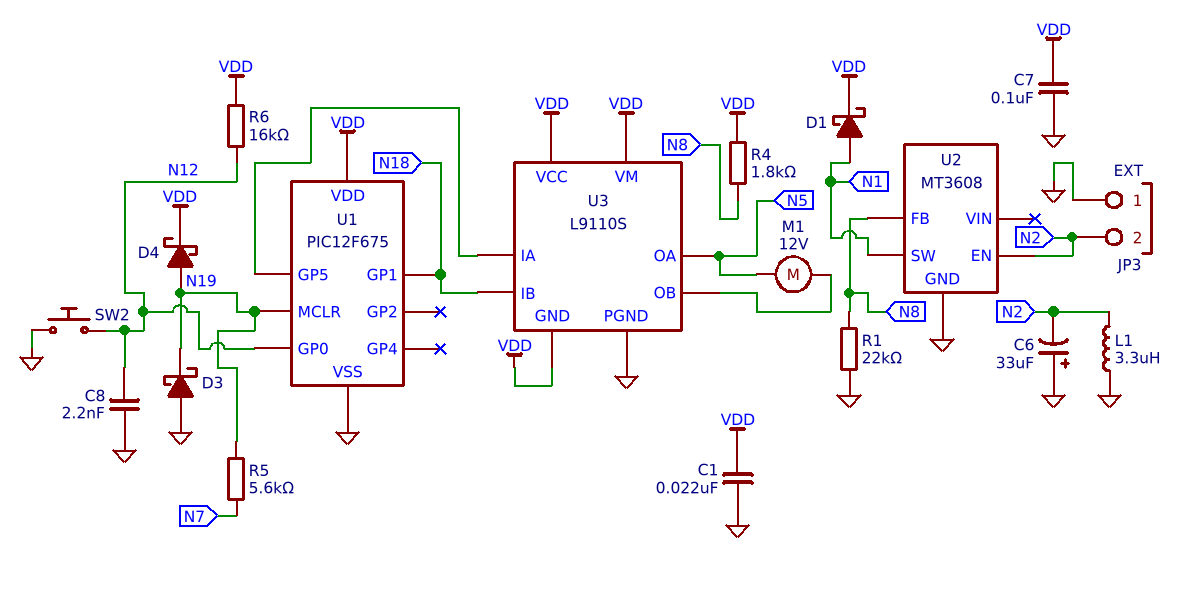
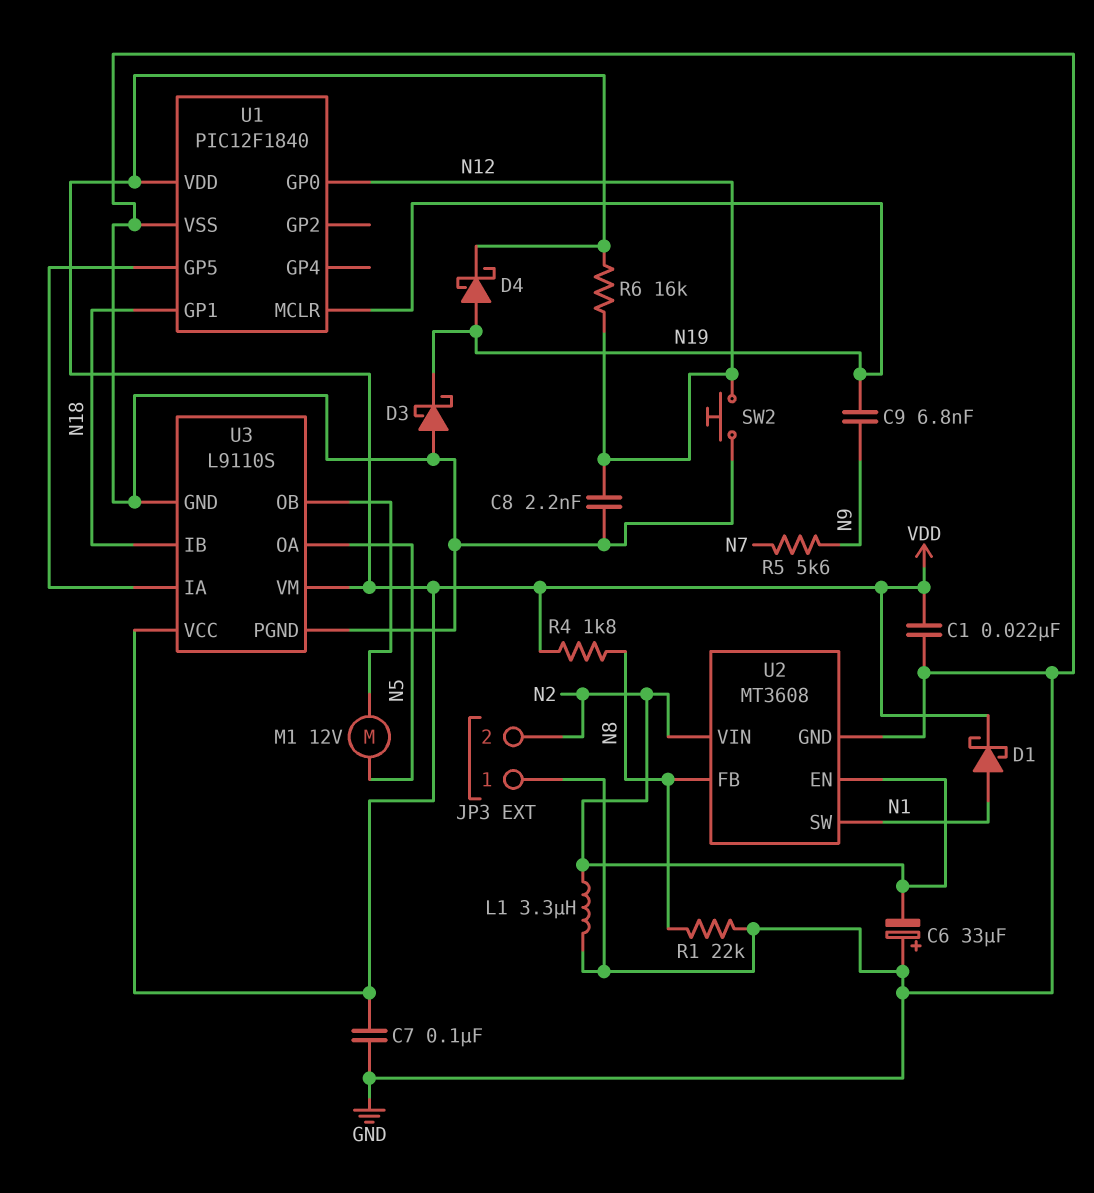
C9: none -> 6.8nF (N9, N19)
R5: 5.6k (N7, N19) -> 5.6k (N7, N9)
U1: PIC12F675 -> PIC12F1840
U2 pin VIN: none -> N2
U3 pin GND: VDD -> GND

